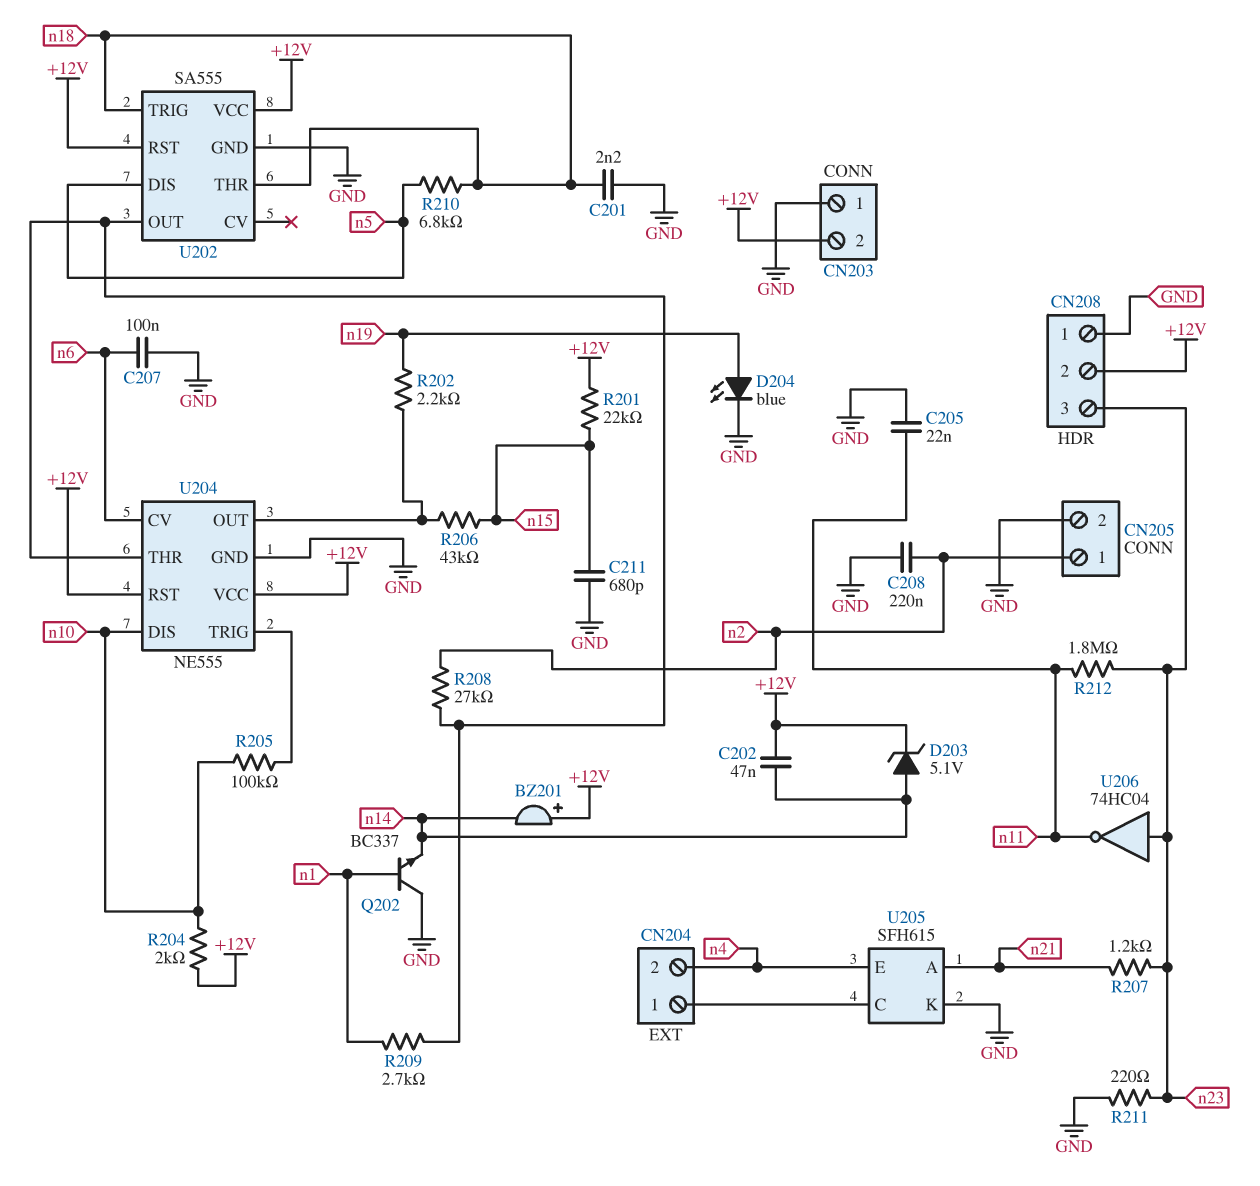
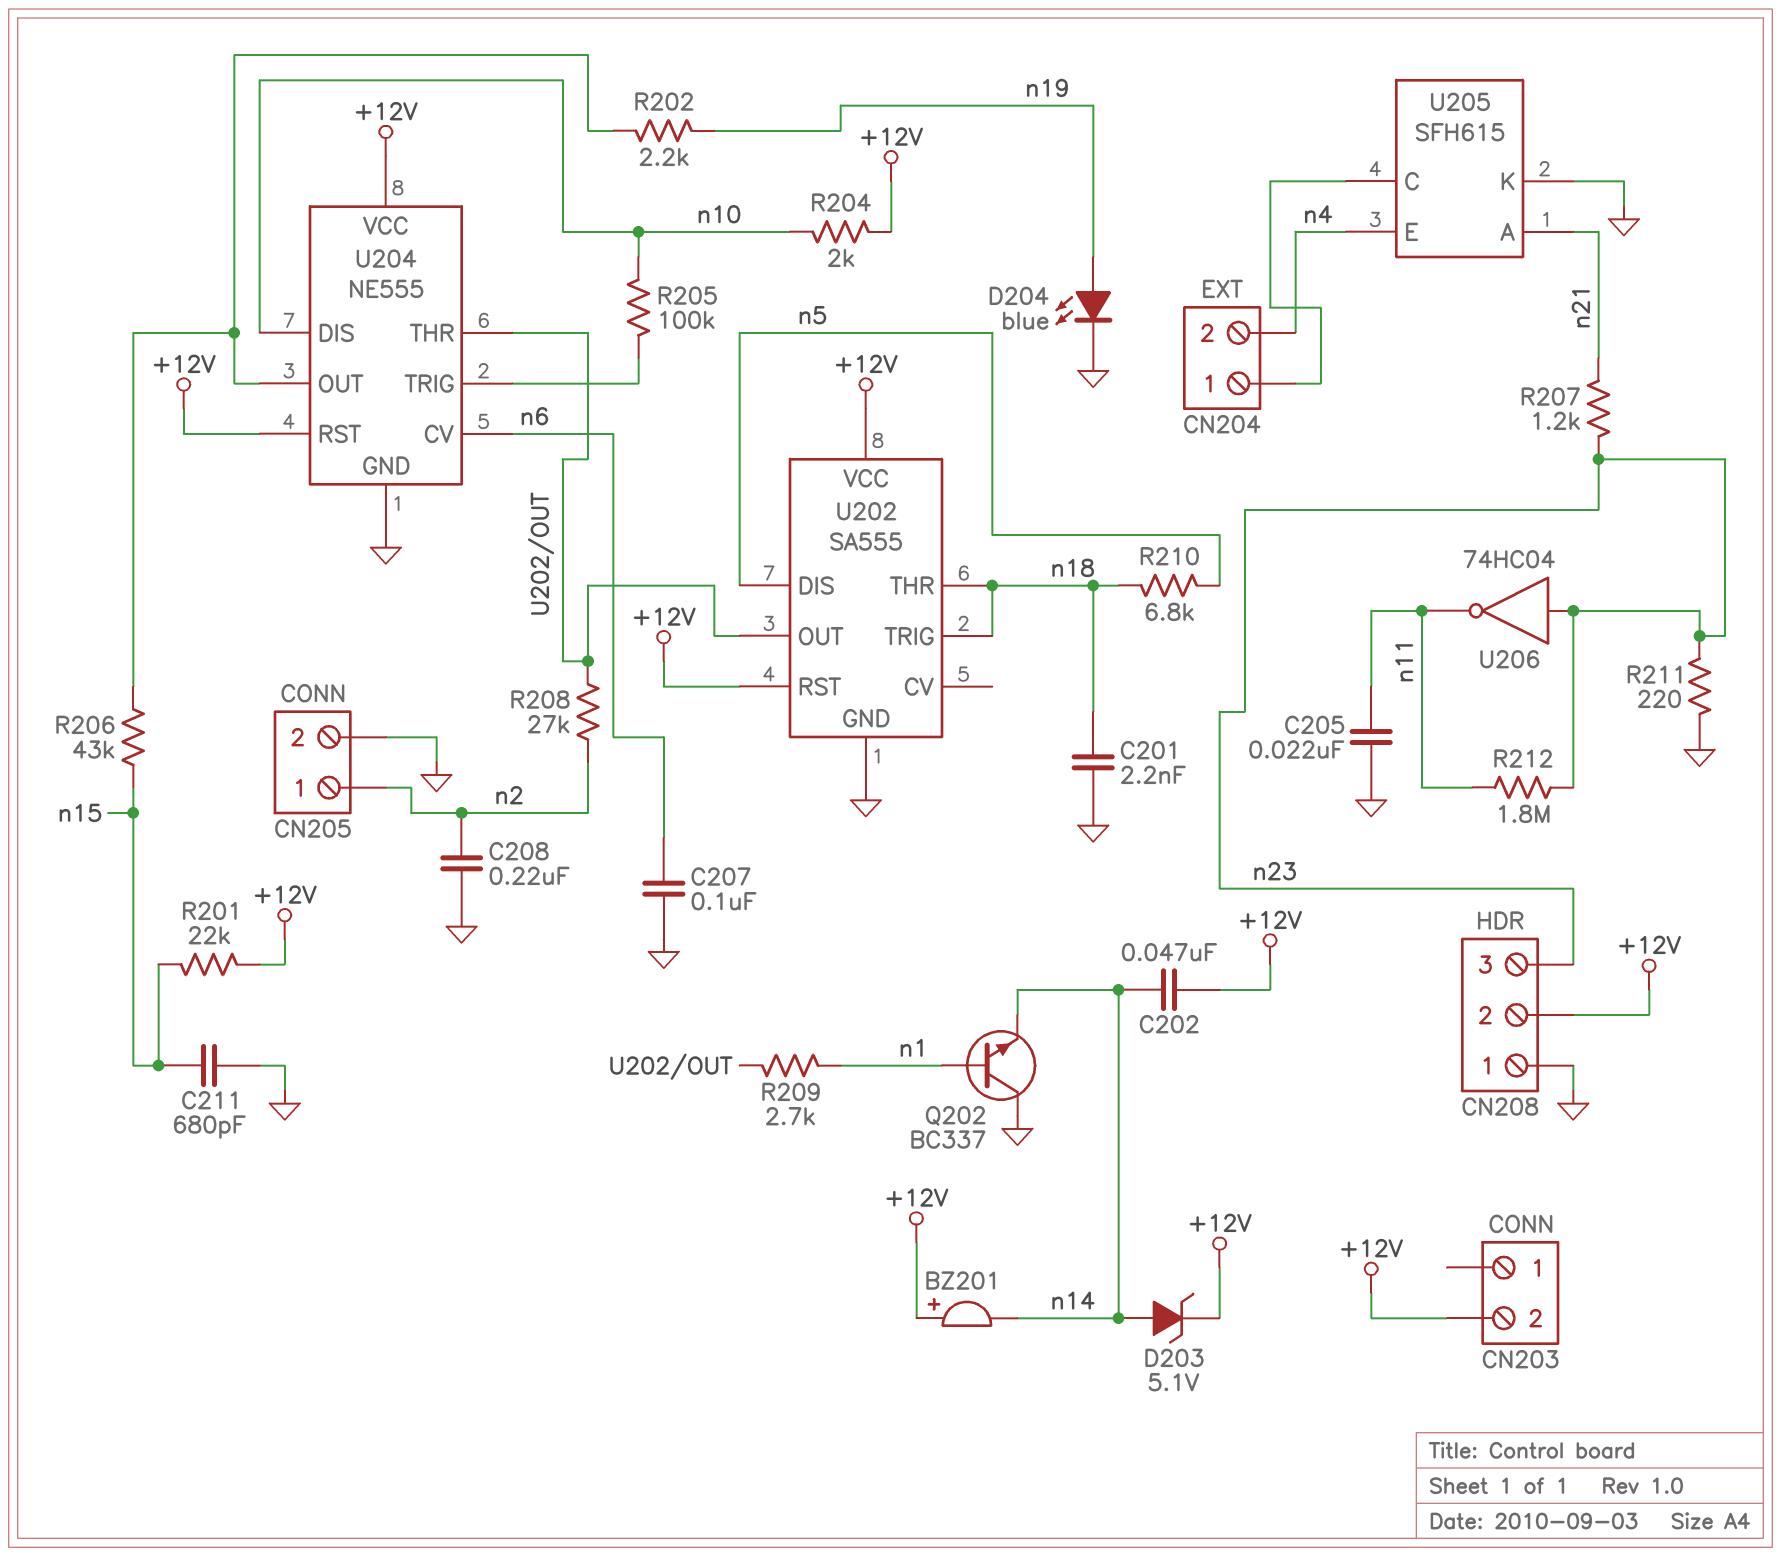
CN203 pin 1: GND -> none

